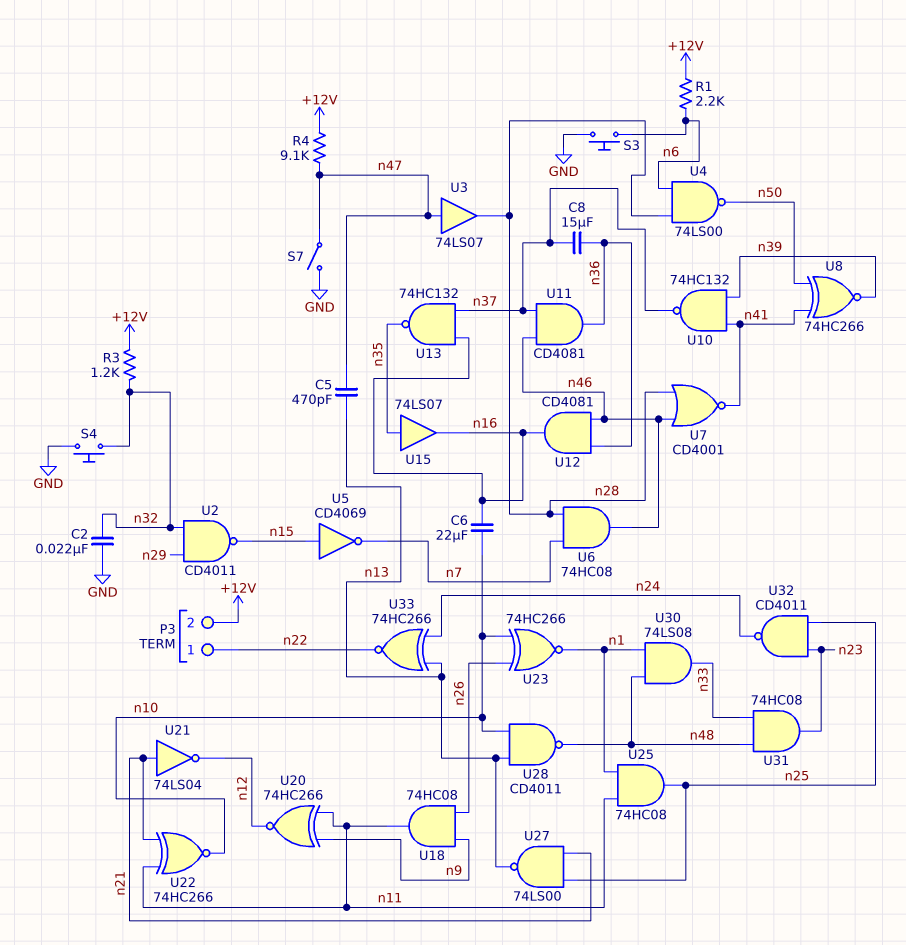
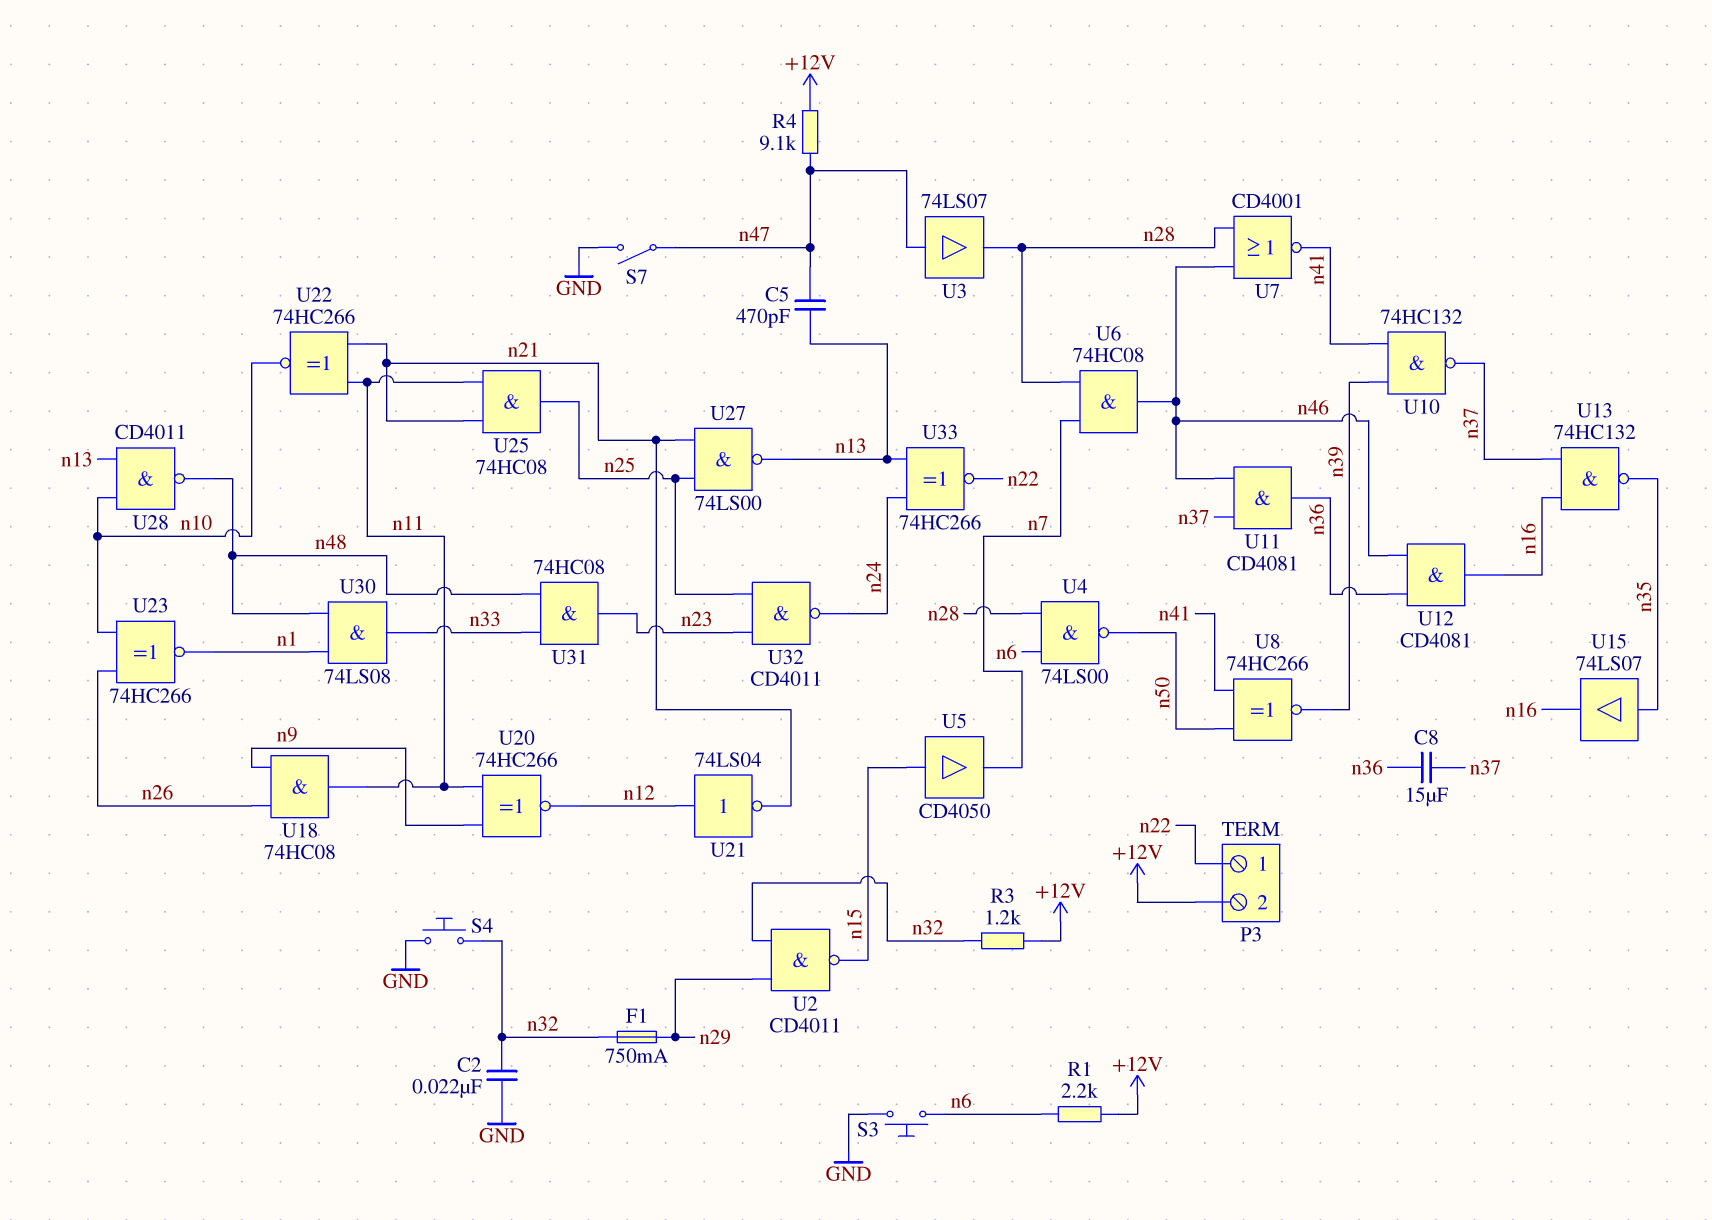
C6: 22uF (n10, n16) -> none
F1: none -> 750mA (n29, n32)
U5: NOT CD4069 (in n15, out n7) -> buffer CD4050 (in n15, out n7)
U21: NOT 74LS04 (in n21, out n12) -> NOT 74LS04 (in n12, out n21)
U25: AND 74HC08 (in n1, in n11, out n25) -> AND 74HC08 (in n11, in n21, out n25)

